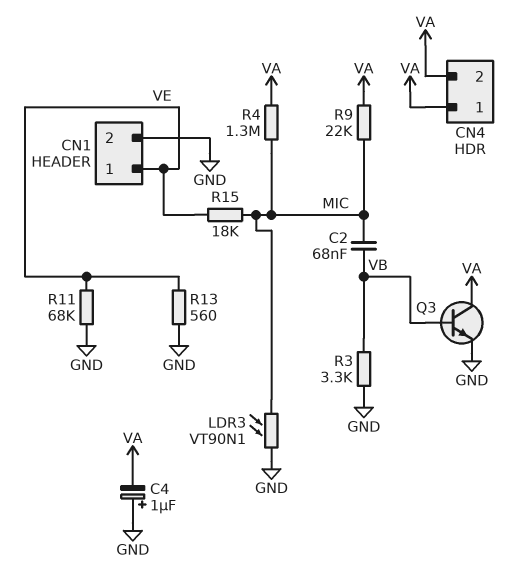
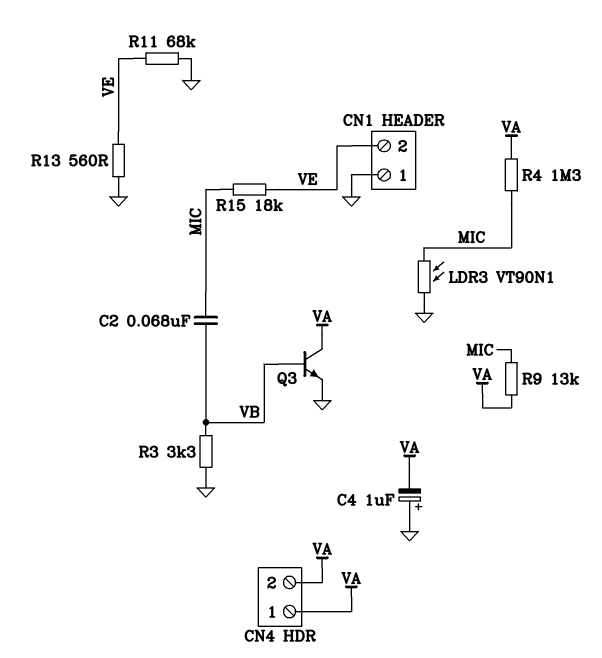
CN1 pin 1: VE -> GND
CN1 pin 2: GND -> VE
R9: 22k (MIC, VA) -> 13k (MIC, VA)

